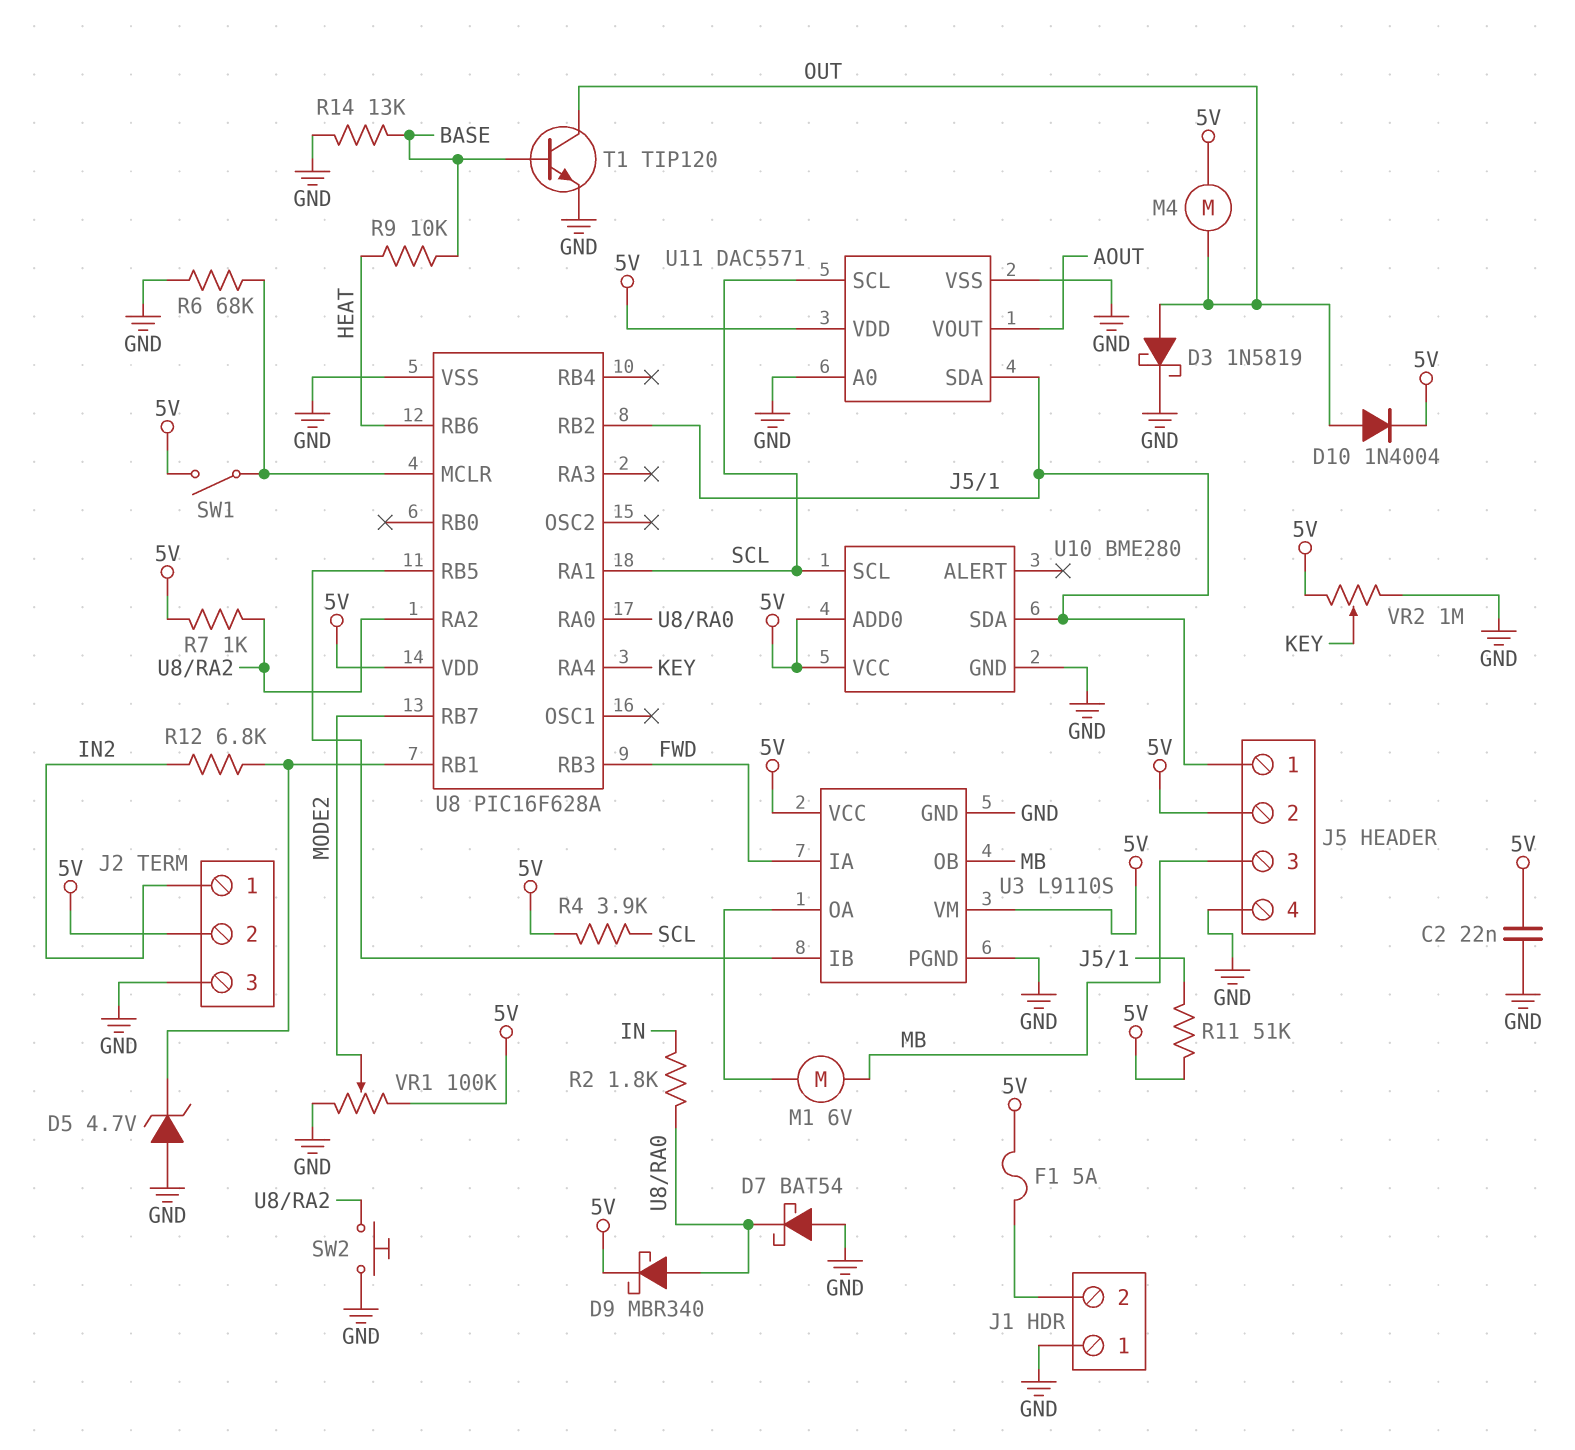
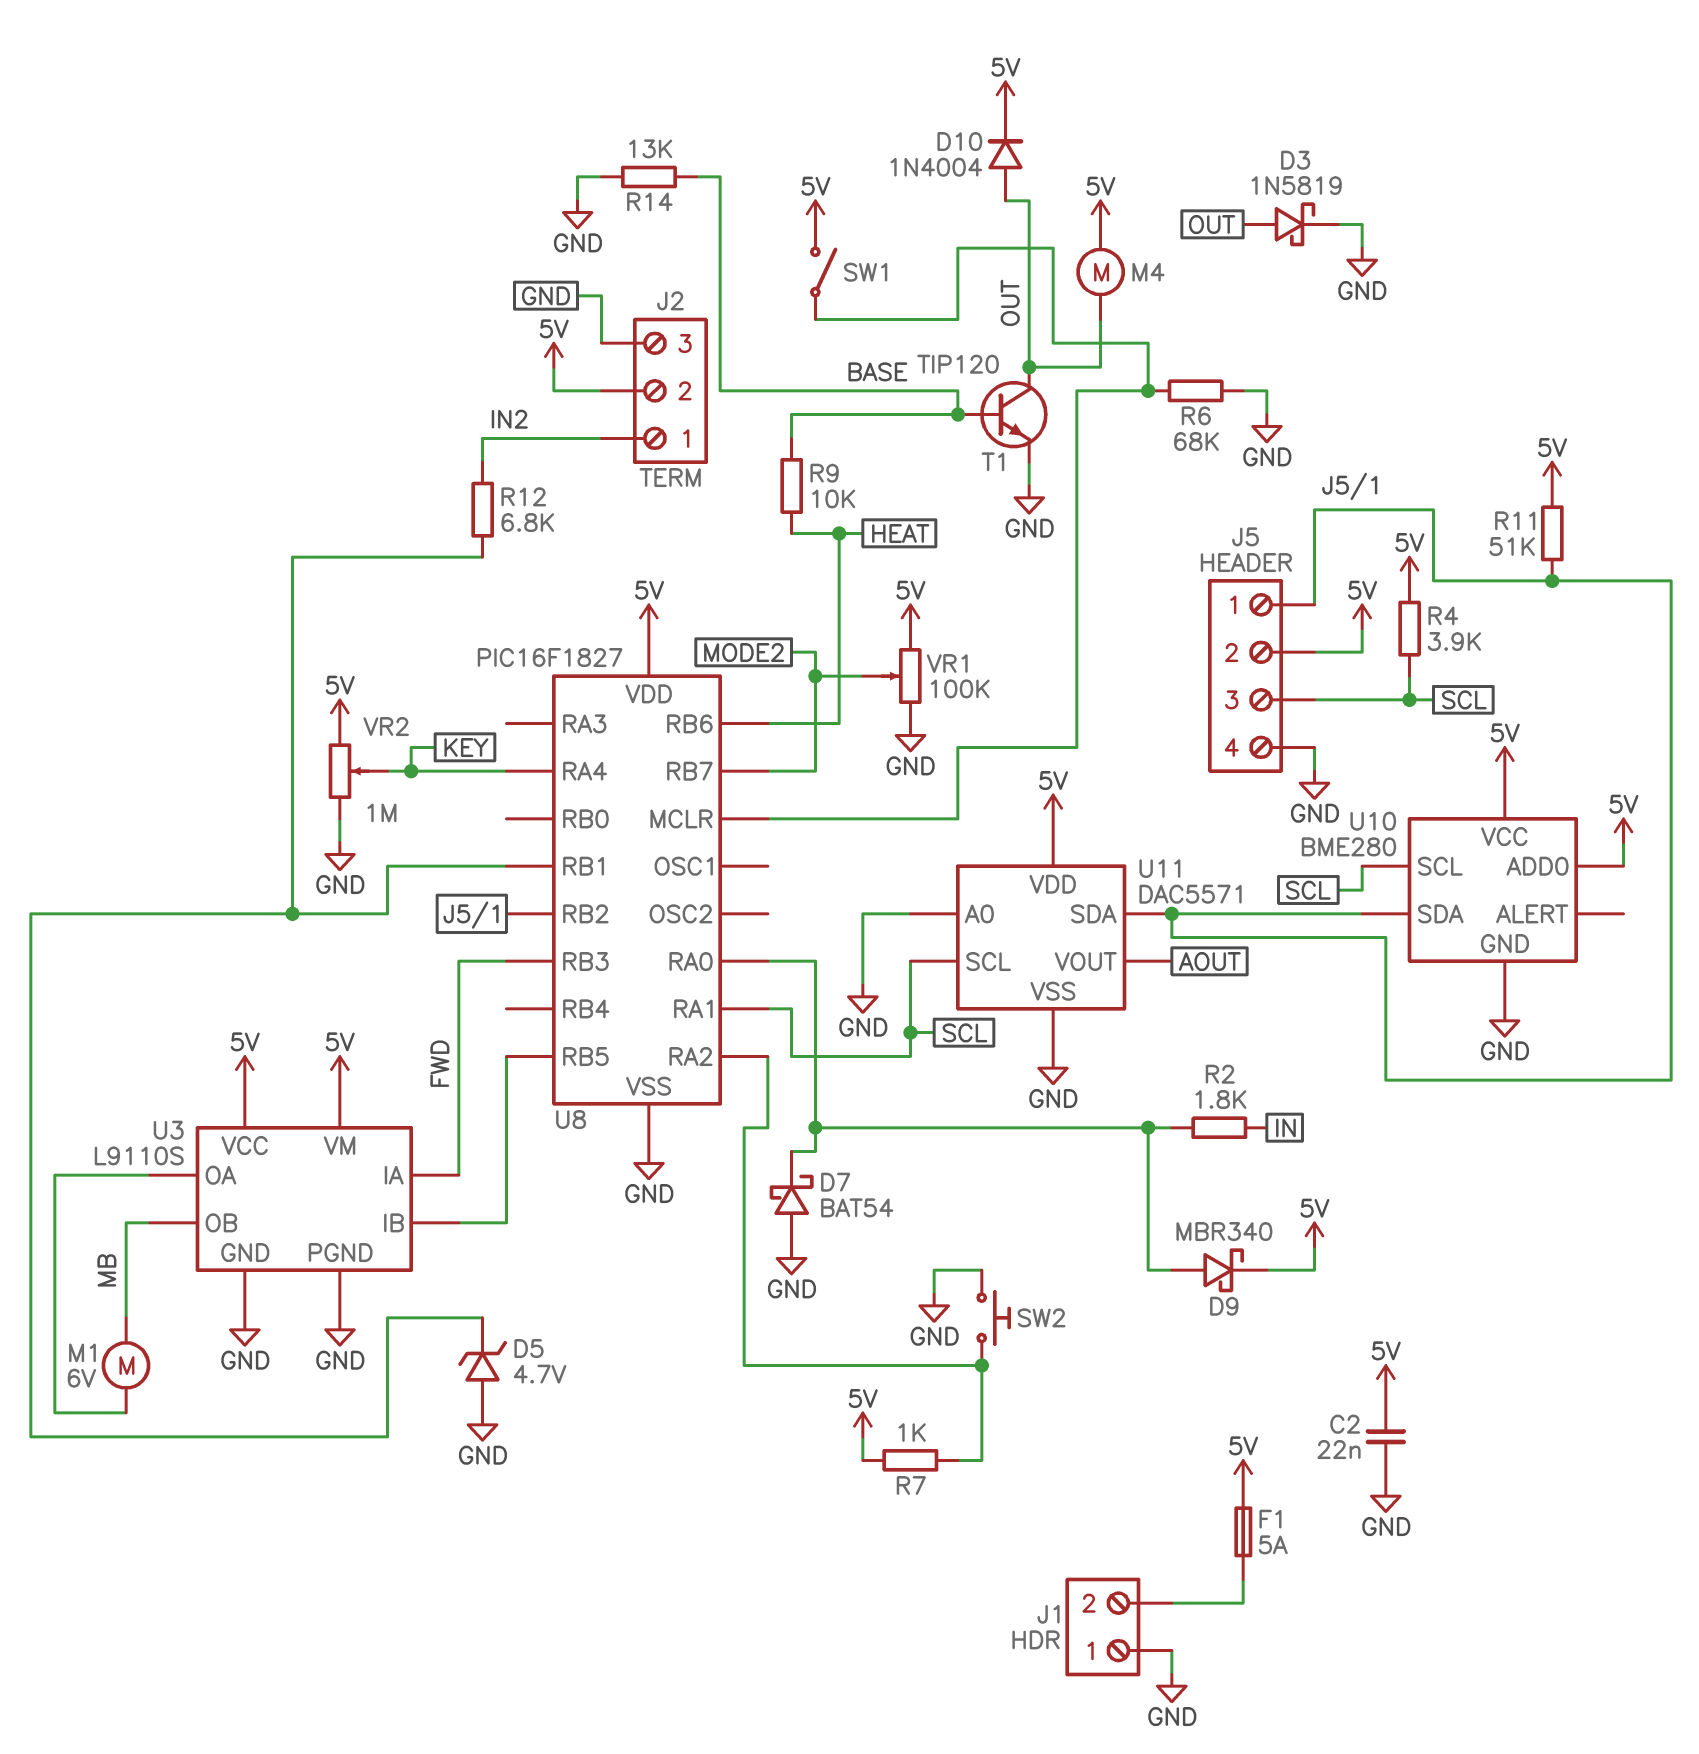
J5 pin 3: MB -> SCL
U8: PIC16F628A -> PIC16F1827

